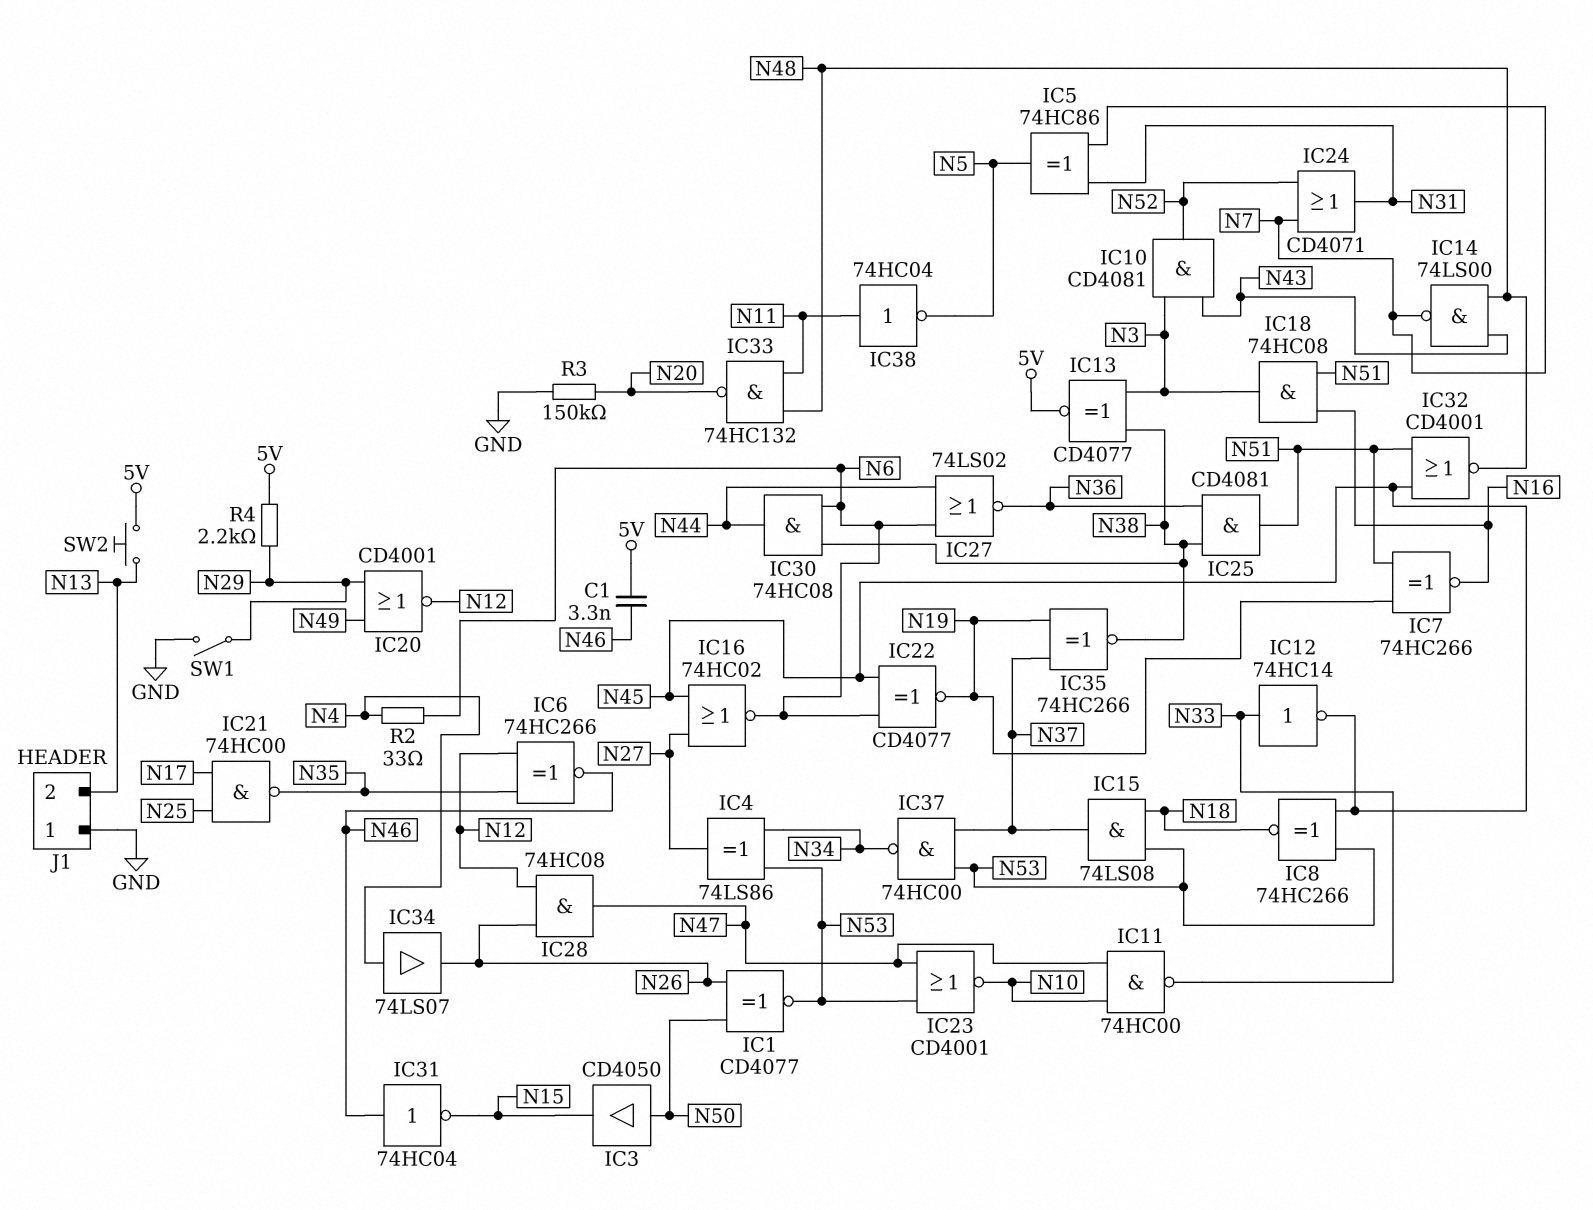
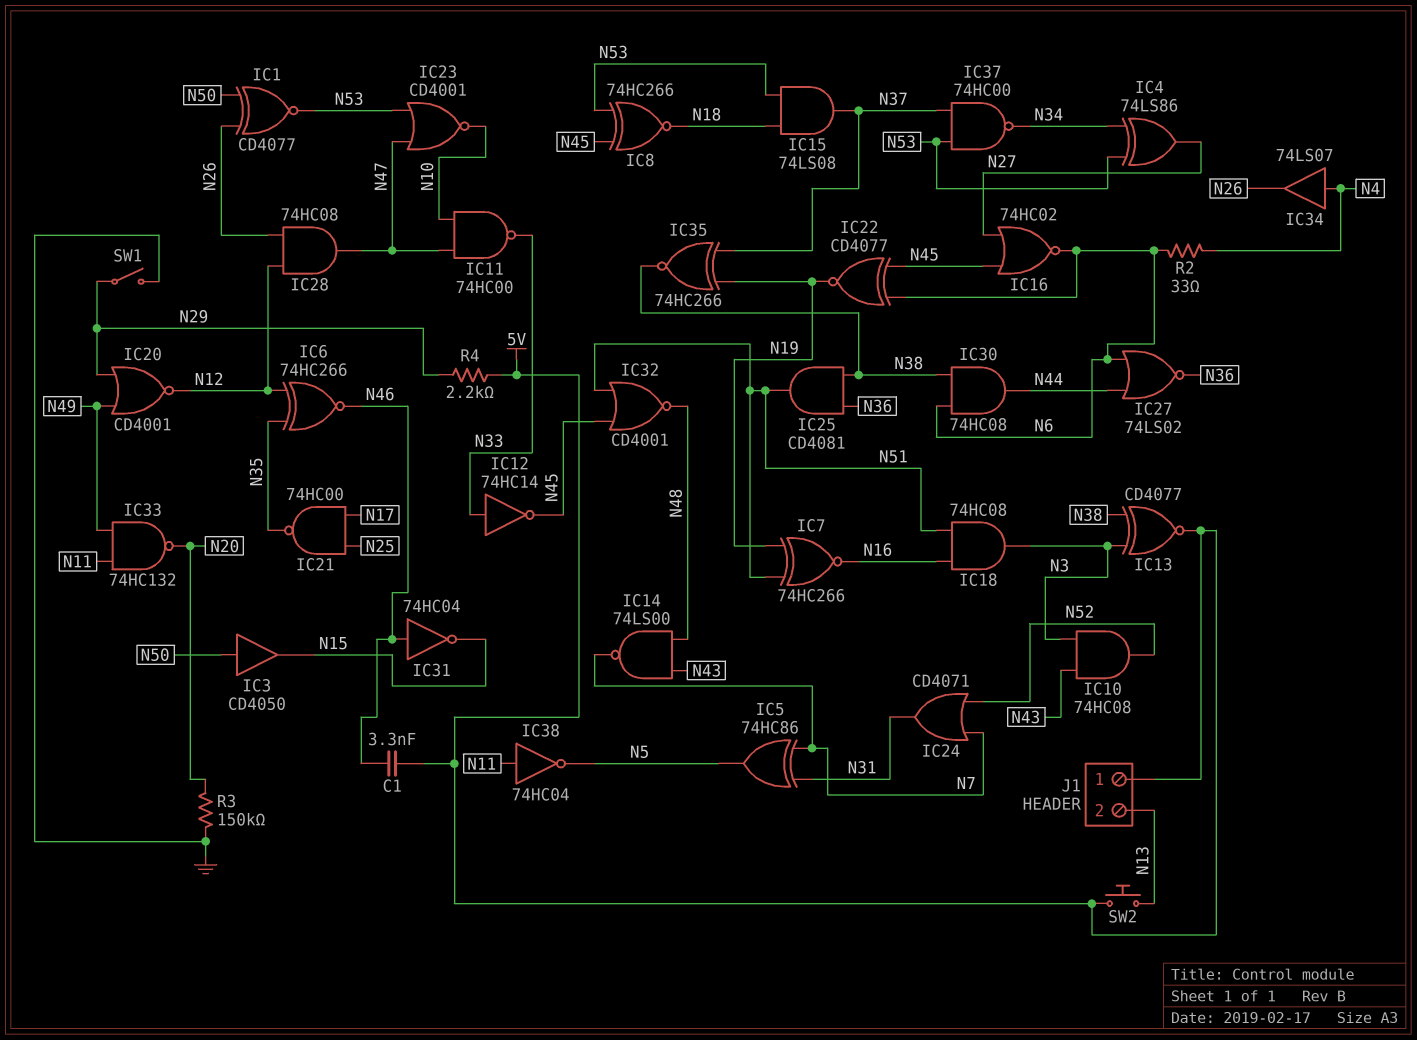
IC10: AND CD4081 (in N3, in N43, out N52) -> AND 74HC08 (in N3, in N43, out N52)
IC33: NAND 74HC132 (in N11, in N48, out N20) -> NAND 74HC132 (in N11, in N49, out N20)
J1 pin 1: GND -> 5V

